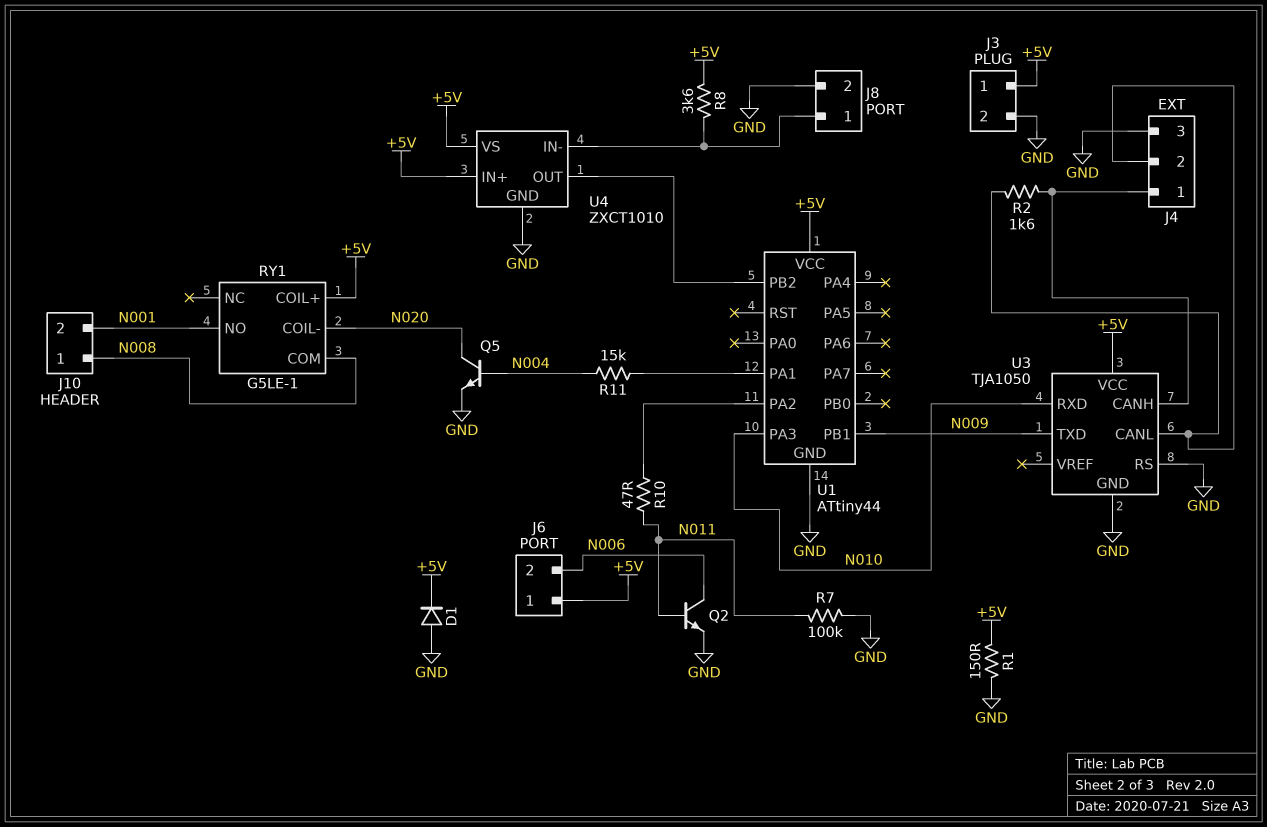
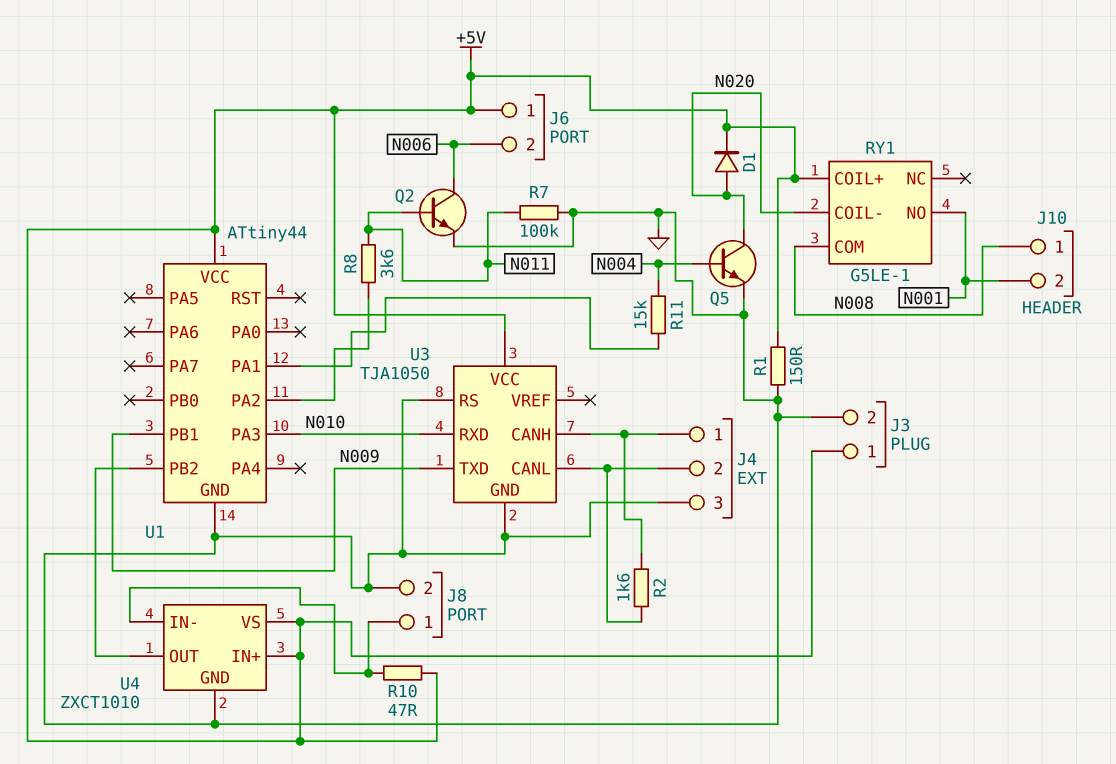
D1: diode (A GND, K +5V) -> diode (A N020, K +5V)
R8: 3.6k (+5V, J8/1) -> 3.6k (N011, U1/PA2)
R10: 47 (N011, U1/PA2) -> 47 (+5V, J8/1)

